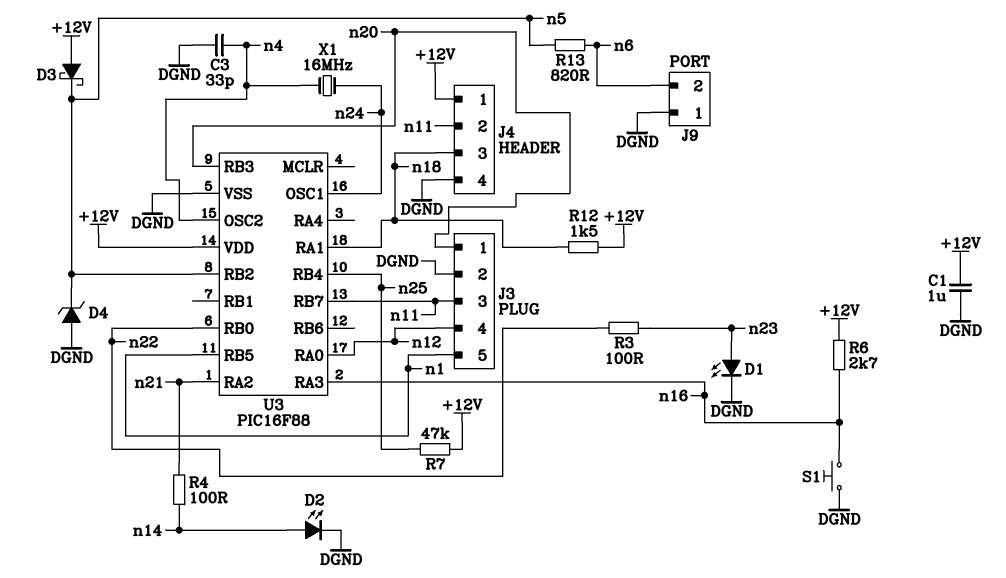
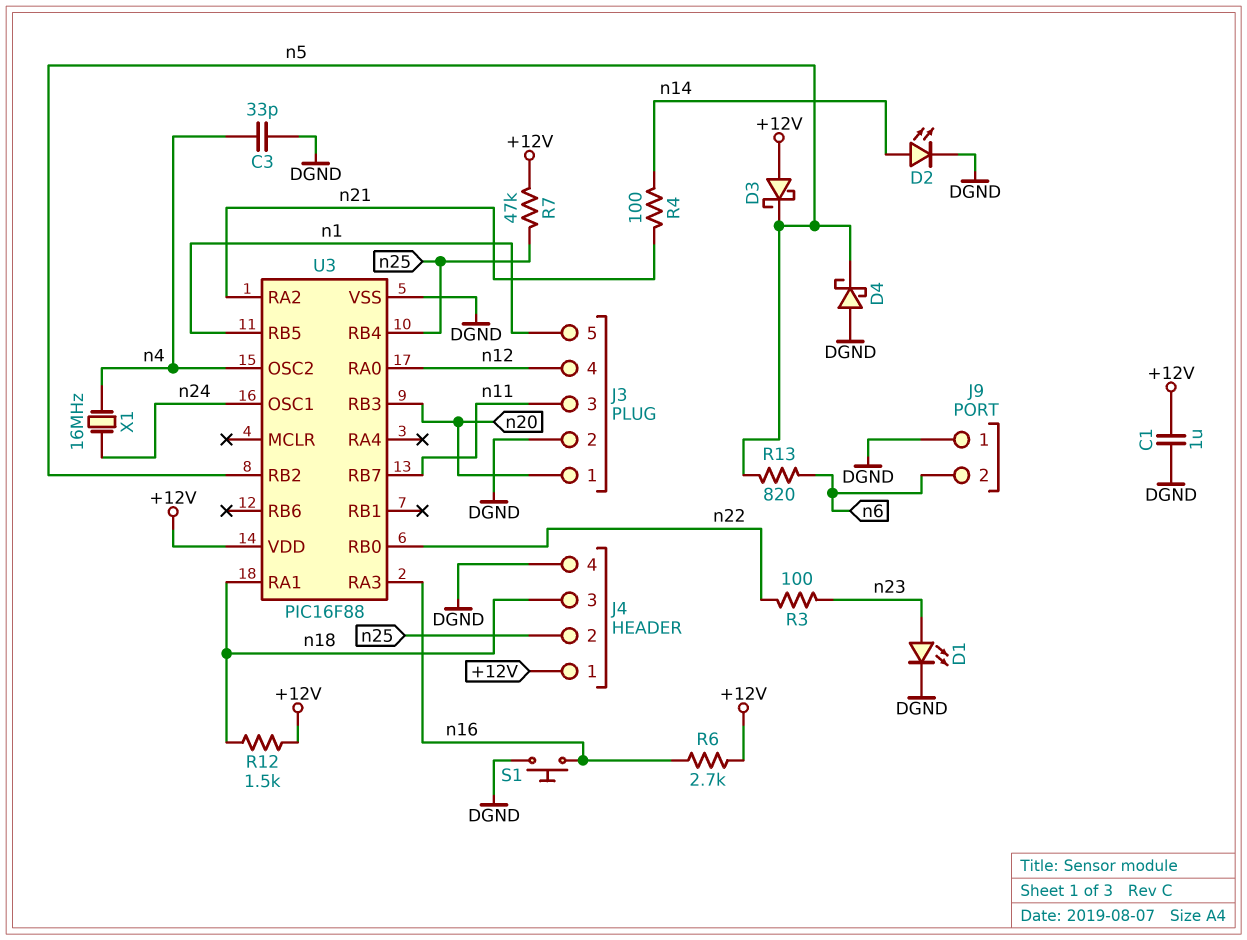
D4: zener (A DGND, K n5) -> schottky (A DGND, K n5)
J4 pin 2: n11 -> n25

